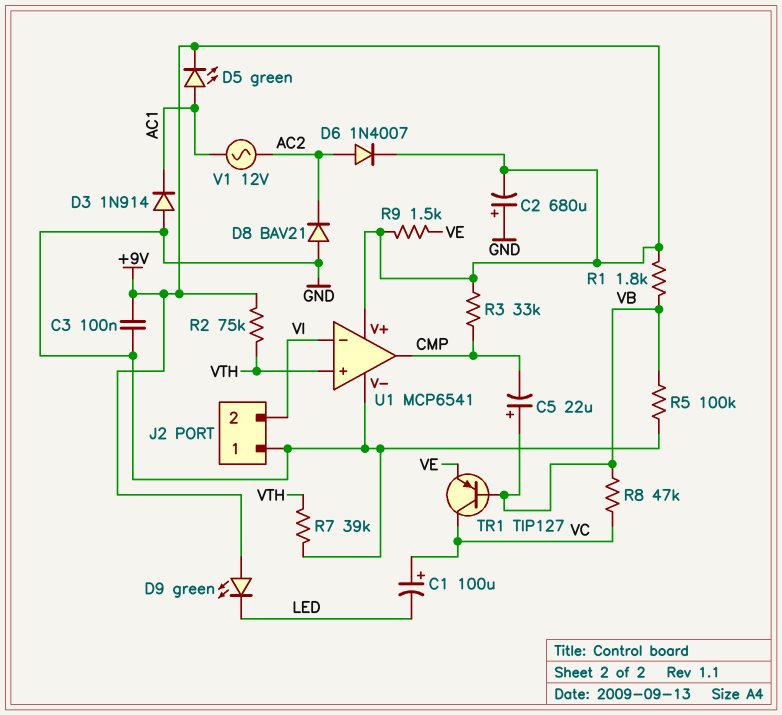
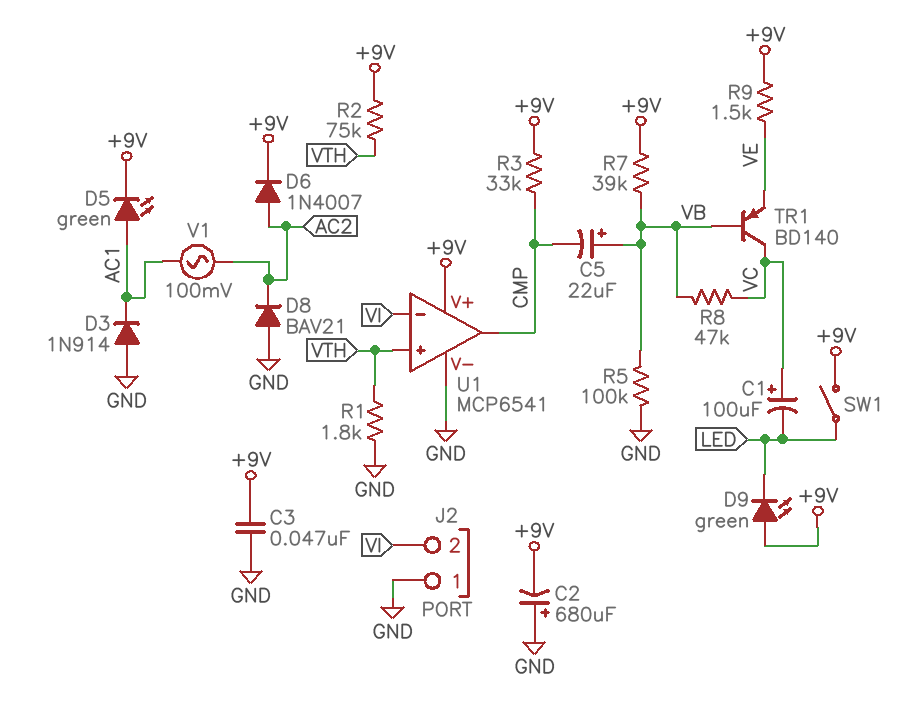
C3: 100nF (+9V, GND) -> 47nF (+9V, GND)
R1: 1.8k (+9V, VB) -> 1.8k (GND, VTH)
R7: 39k (GND, VTH) -> 39k (+9V, VB)
SW1: none -> switch (+9V, LED)
TR1: PNP TIP127 (B VB, C VC, E VE) -> PNP BD140 (B VB, C VC, E VE)
V1: AC 12V (AC1, AC2) -> AC 100mV (AC1, AC2)

